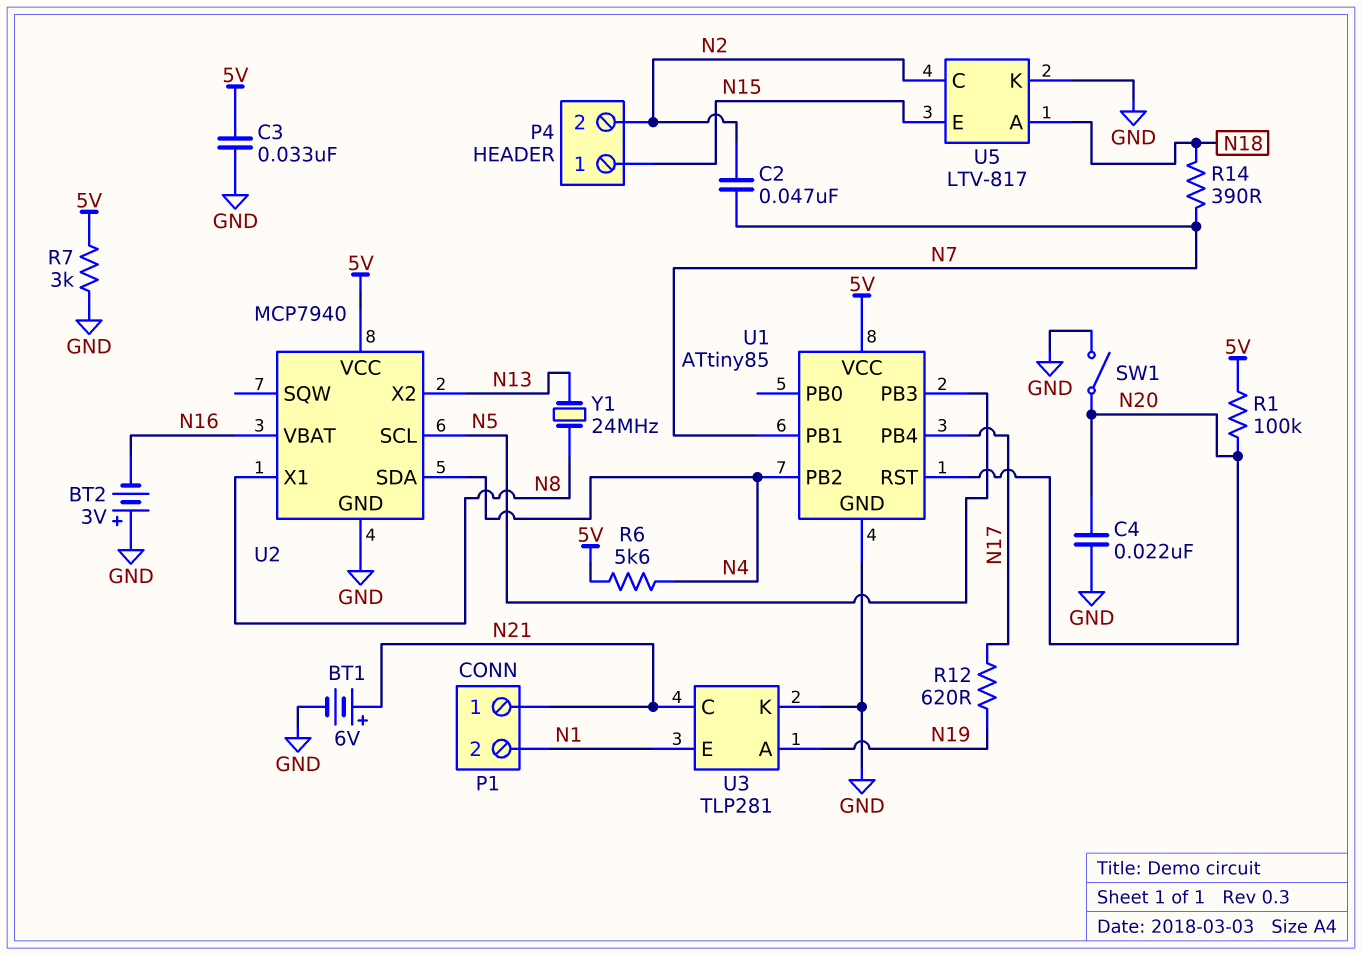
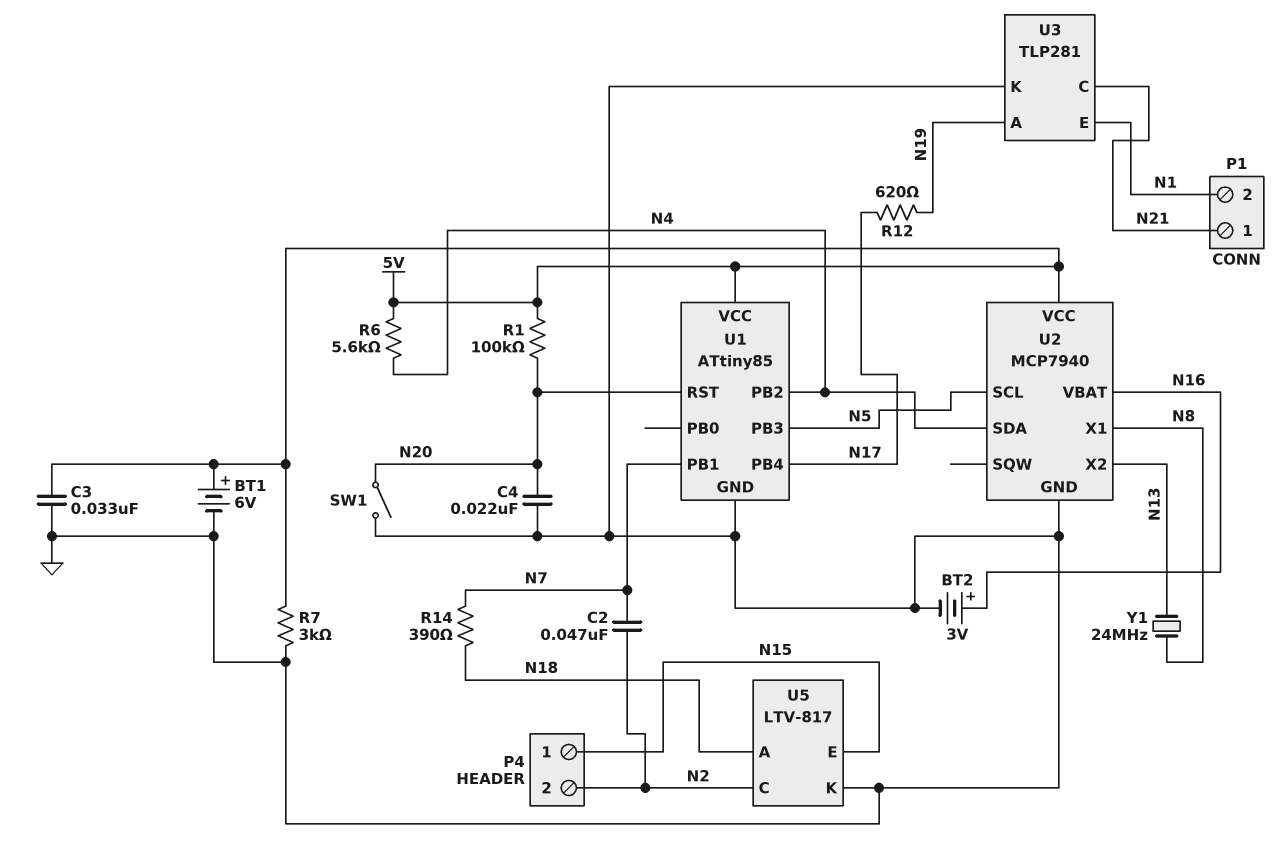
BT1: 6V (plus N21, minus GND) -> 6V (plus 5V, minus GND)
BT2: 3V (plus GND, minus N16) -> 3V (plus N16, minus GND)

